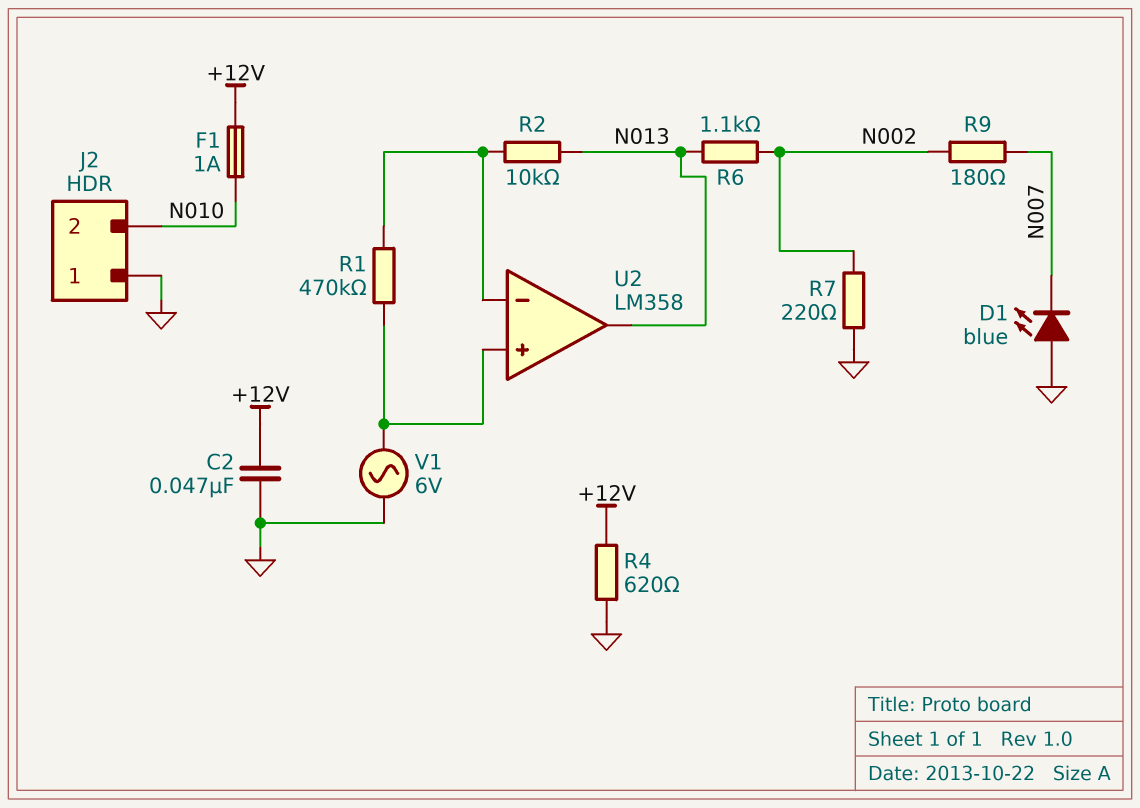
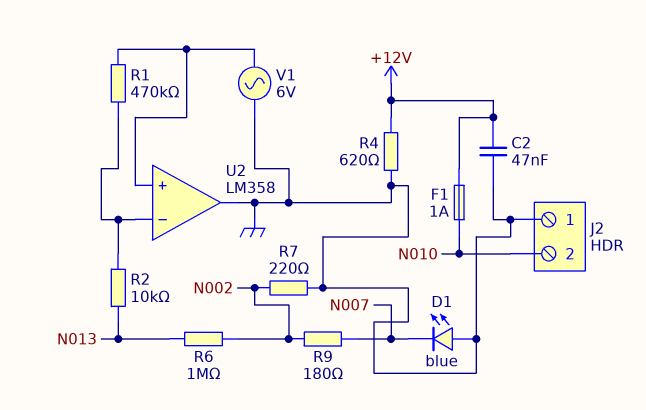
R6: 1.1k (N002, N013) -> 1M (N002, N013)
U2 pin out: N013 -> GND

